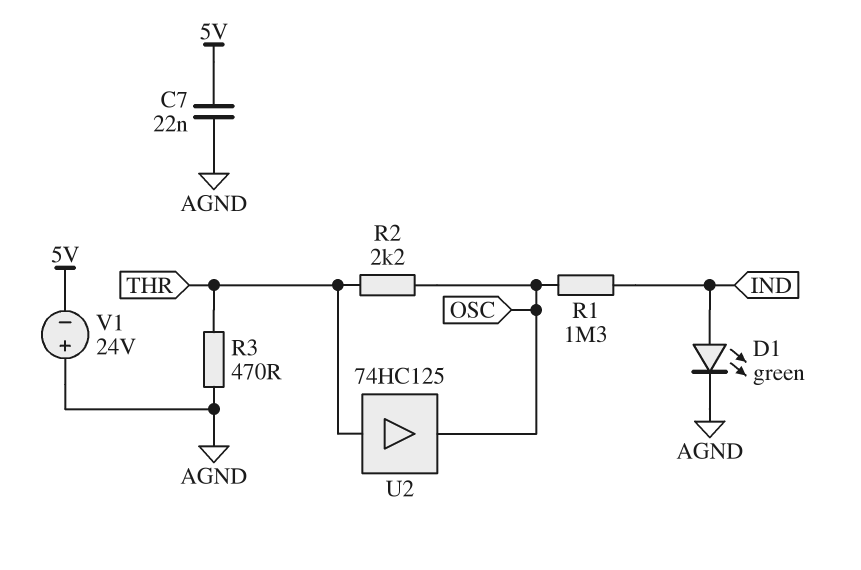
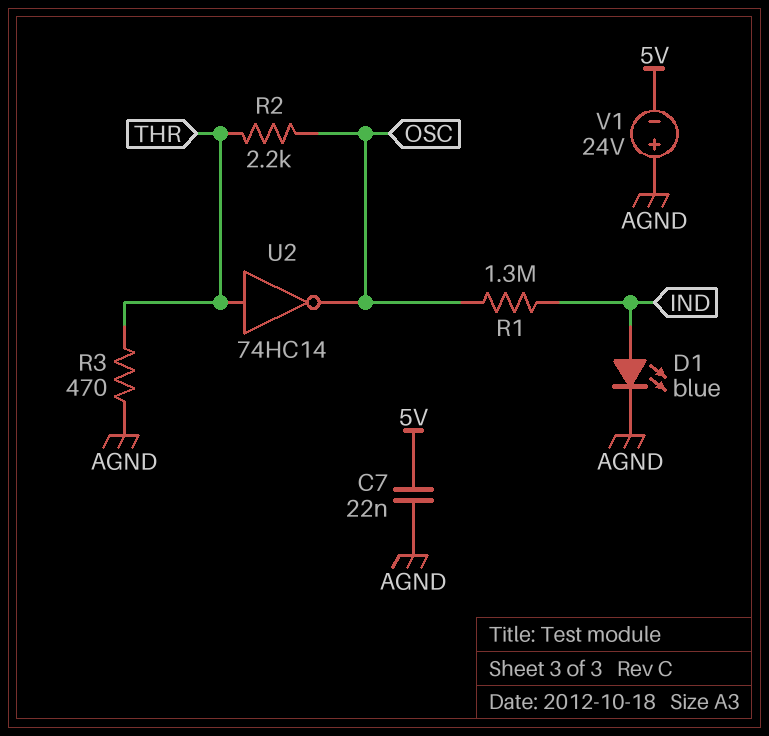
D1: LED green (A IND, K AGND) -> LED blue (A IND, K AGND)
U2: buffer 74HC125 (in THR, out OSC) -> NOT 74HC14 (in THR, out OSC)

